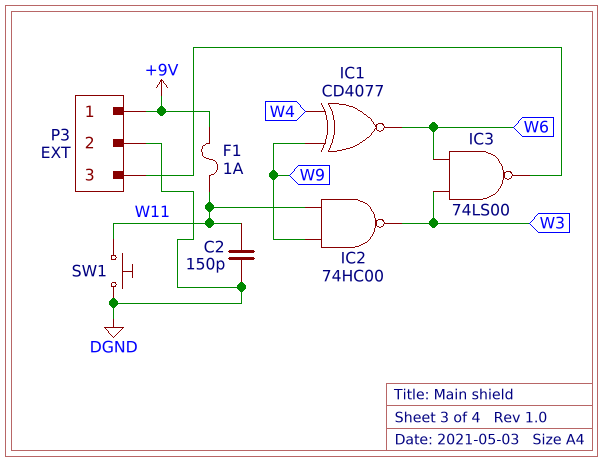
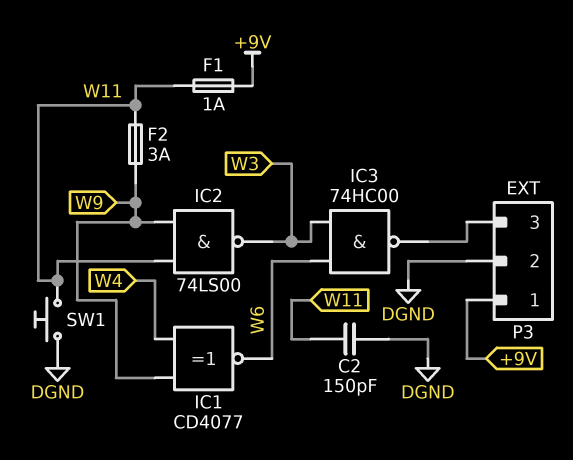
F2: none -> 3A (W9, W11)
IC2: NAND 74HC00 (in W9, in W11, out W3) -> NAND 74LS00 (in W9, in W11, out W3)
IC3: NAND 74LS00 (in W3, in W6, out P3/3) -> NAND 74HC00 (in W3, in W6, out P3/3)

